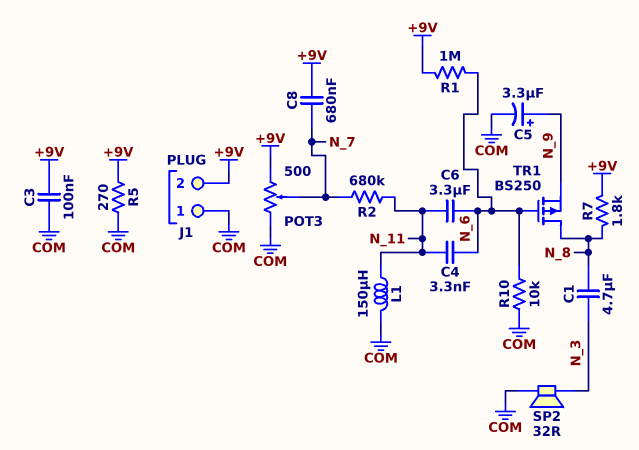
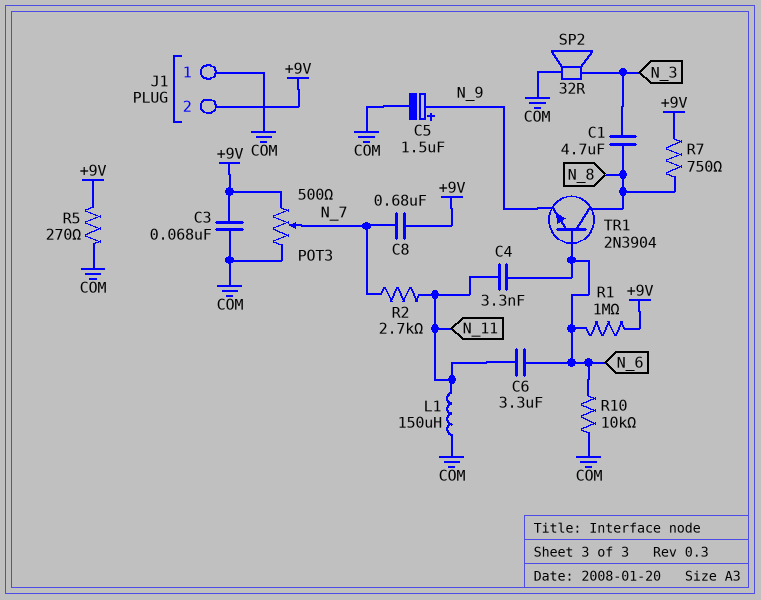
C3: 100nF (+9V, COM) -> 68nF (+9V, COM)
C5: 3.3uF (plus N_9, minus COM) -> 1.5uF (plus N_9, minus COM)
R2: 680k (N_7, N_11) -> 2.7k (N_7, N_11)
R7: 1.8k (+9V, N_8) -> 750 (+9V, N_8)
TR1: PMOS BS250 (G N_6, D N_8, S N_9) -> NPN 2N3904 (B N_6, C N_8, E N_9)

